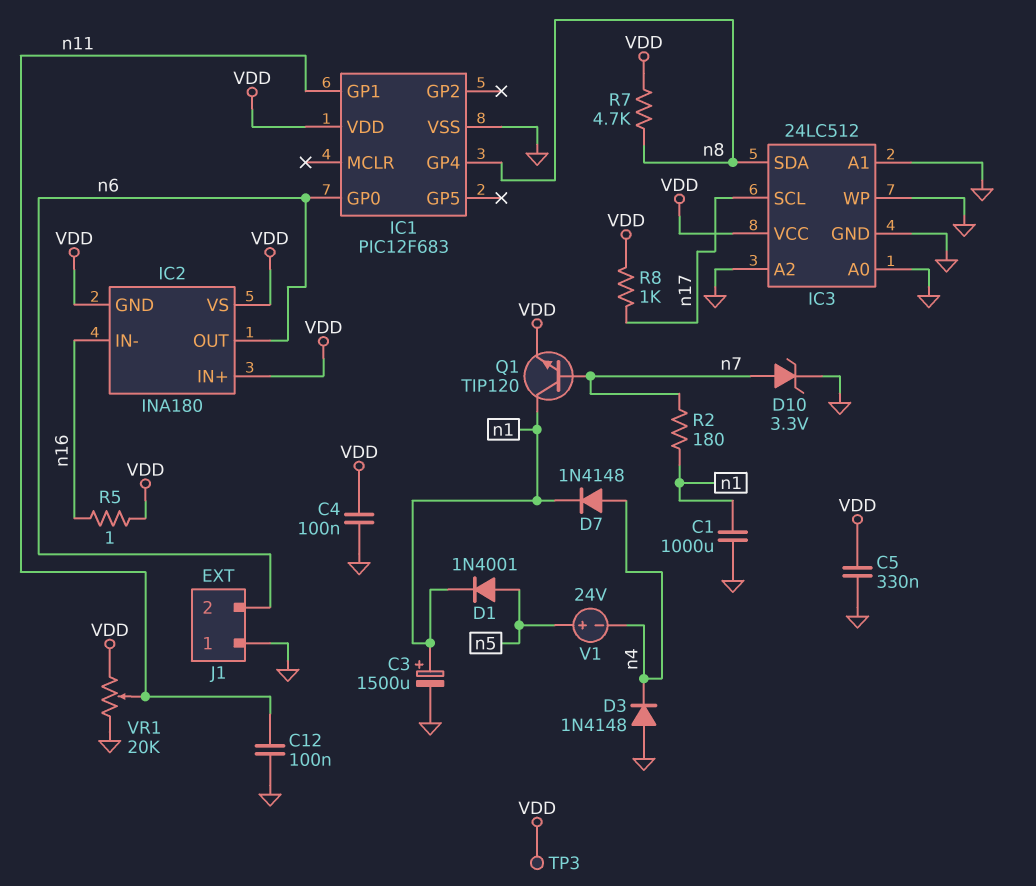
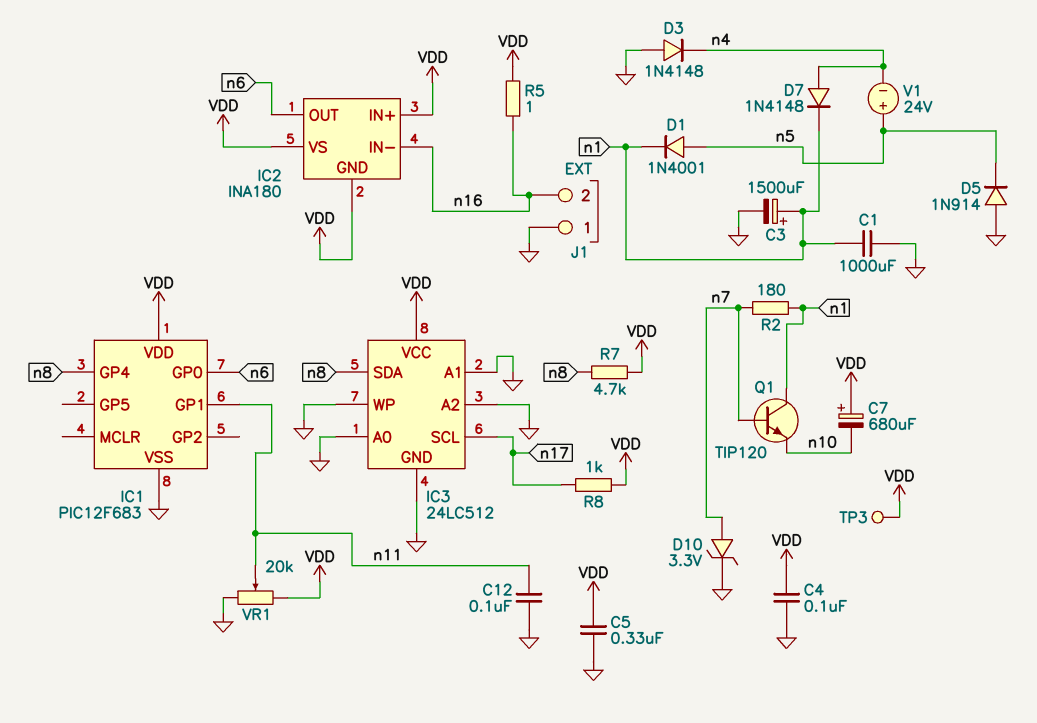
C7: none -> 680uF (plus VDD, minus n10)
D5: none -> diode 1N914 (A GND, K n5)
J1 pin 2: n6 -> n16
Q1: NPN TIP120 (B n7, C n1, E VDD) -> NPN TIP120 (B n7, C n1, E n10)

